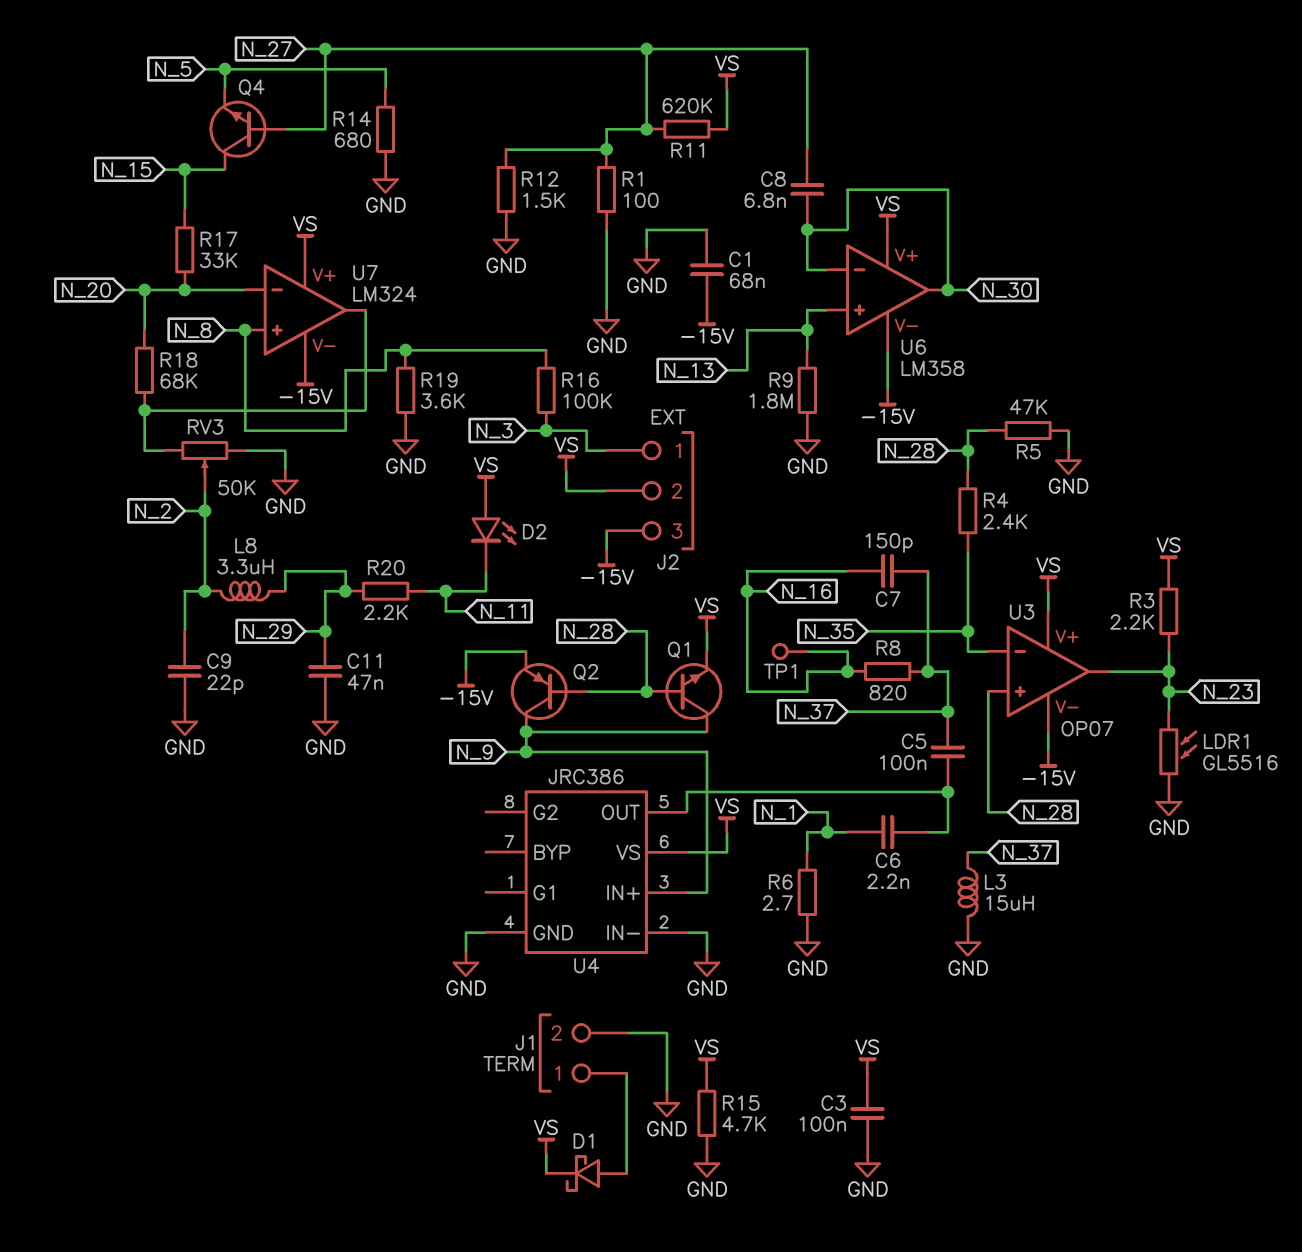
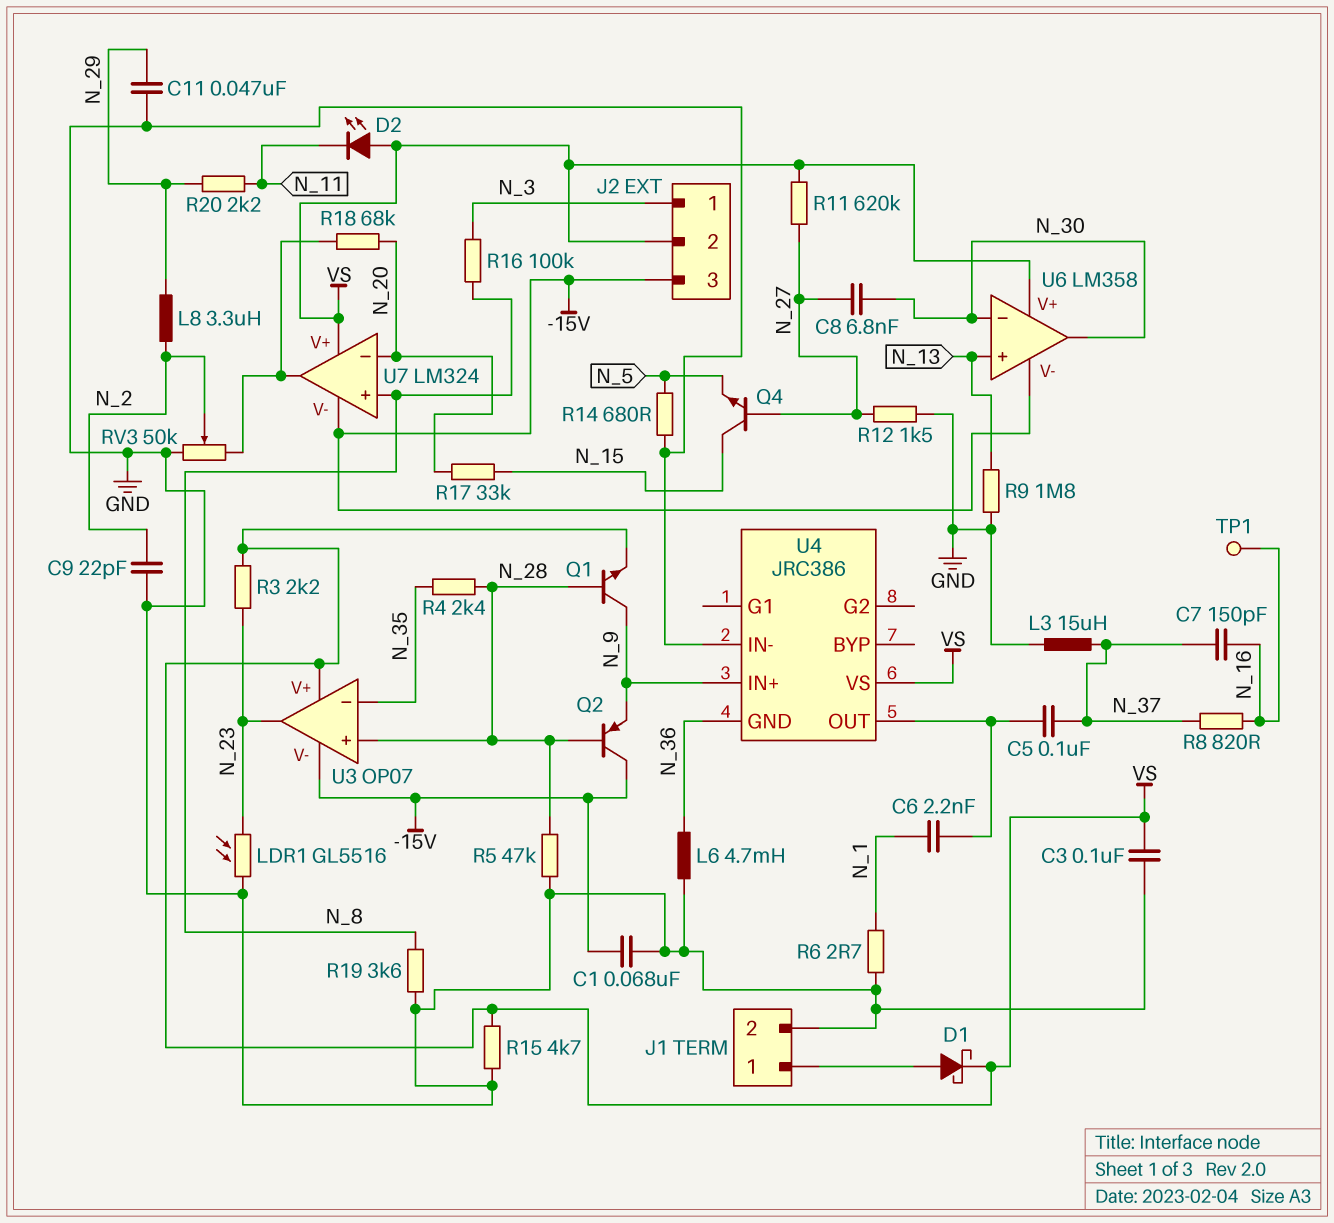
L6: none -> 4.7mH (GND, N_36)
Q2: PNP (B N_28, C N_9, E -15V) -> PNP (B N_28, C -15V, E N_9)
R1: 100 (GND, N_27) -> none
U4 pin GND: GND -> N_36

